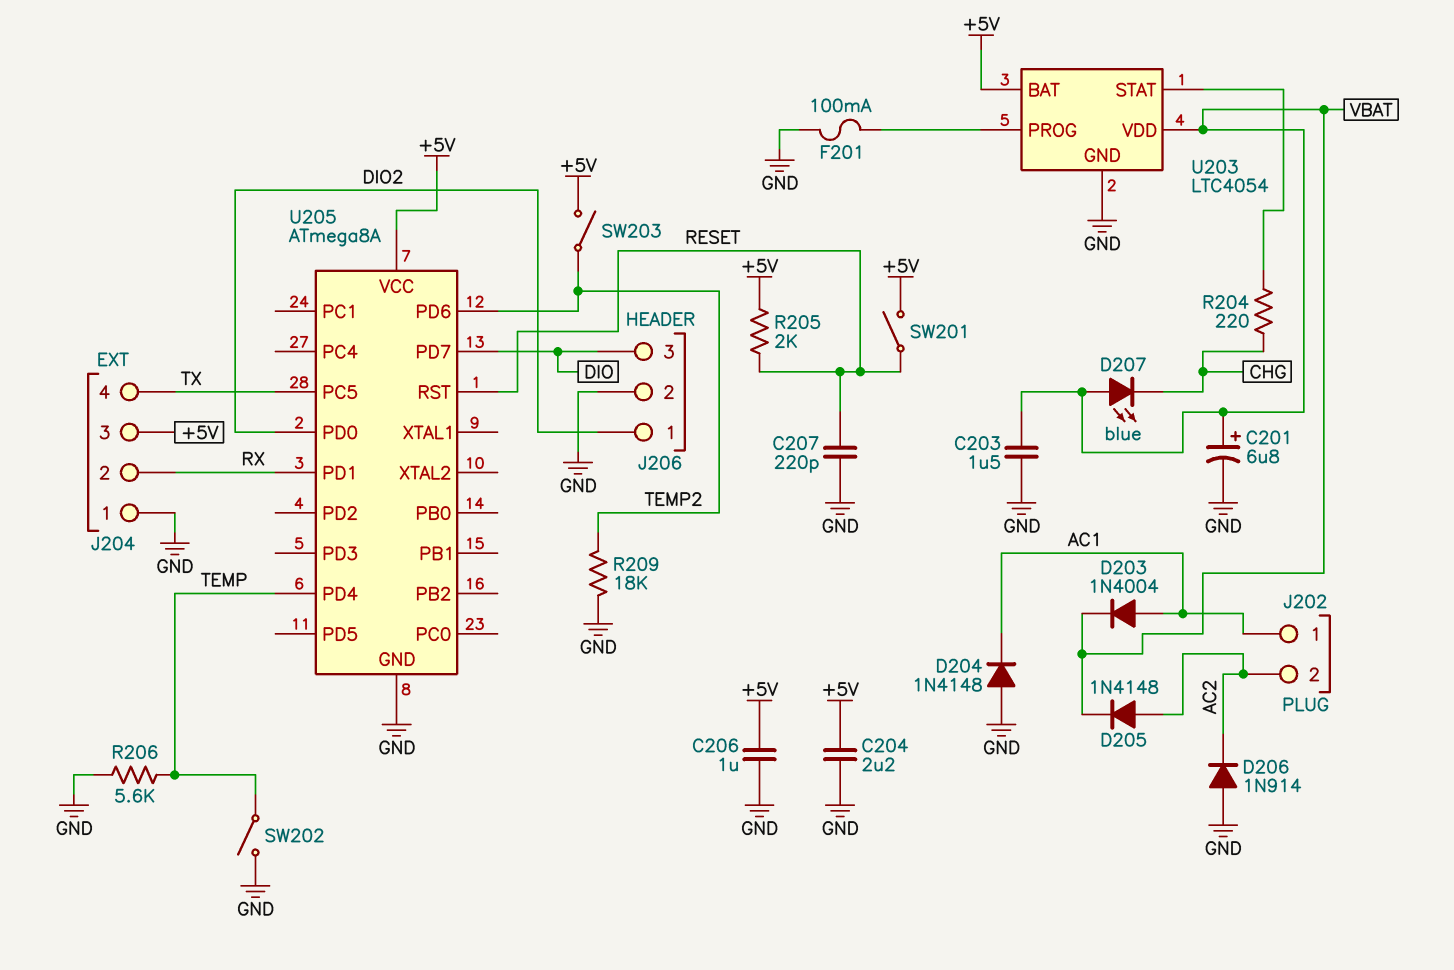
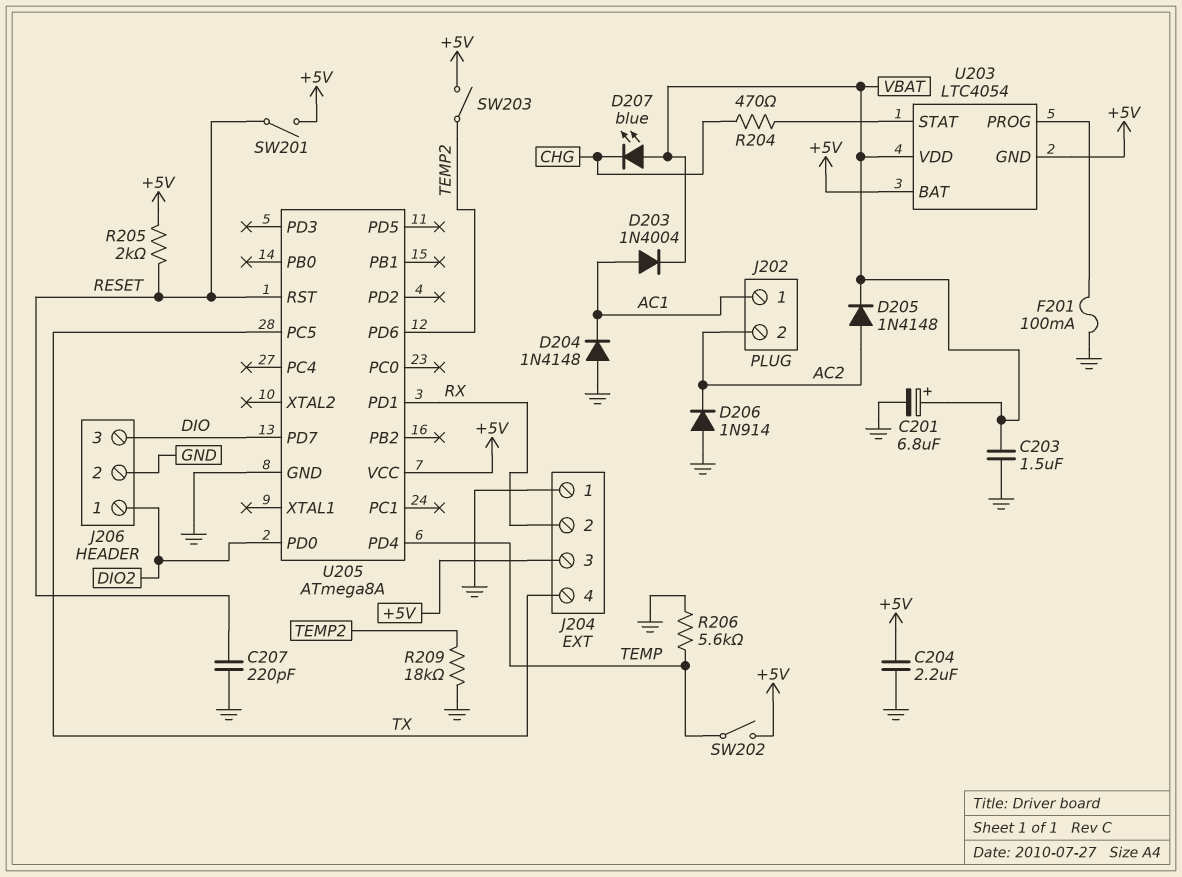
C206: 1uF (+5V, GND) -> none
R204: 220 (CHG, U203/STAT) -> 470 (CHG, U203/STAT)
SW202: switch (GND, TEMP) -> switch (+5V, TEMP)
U203 pin GND: GND -> +5V

